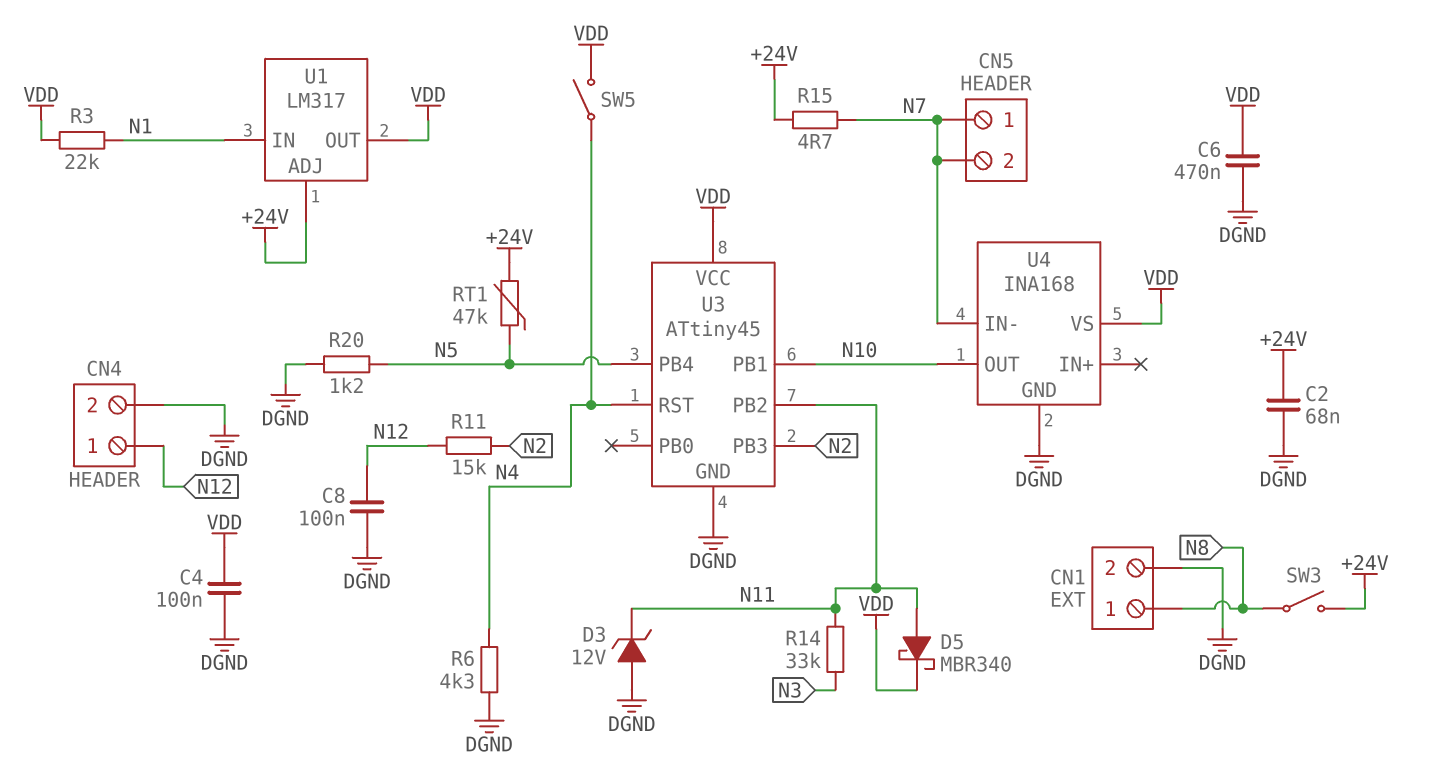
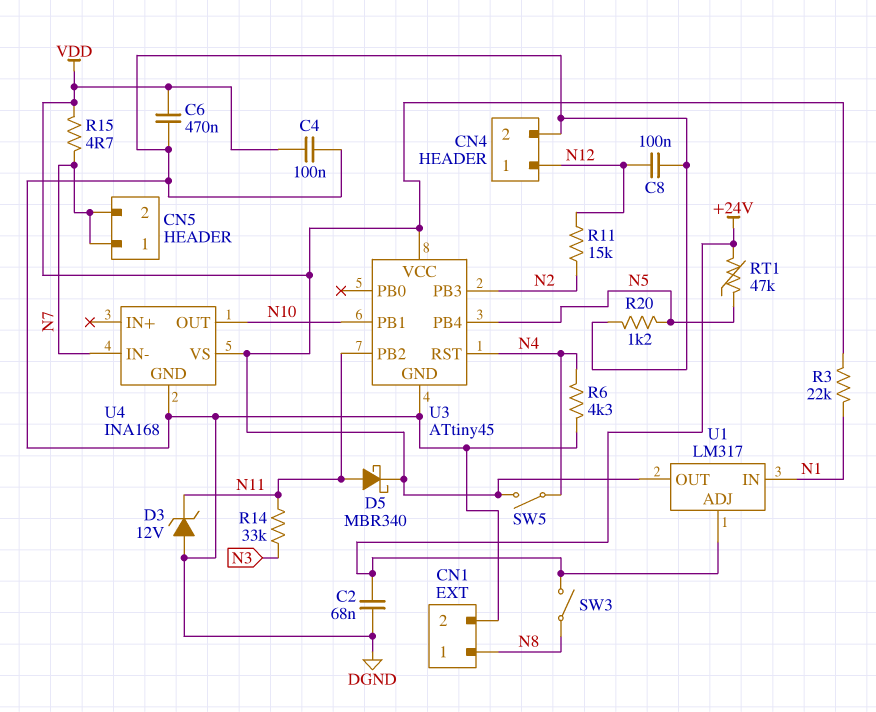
R15: 4.7 (+24V, N7) -> 4.7 (N7, VDD)

